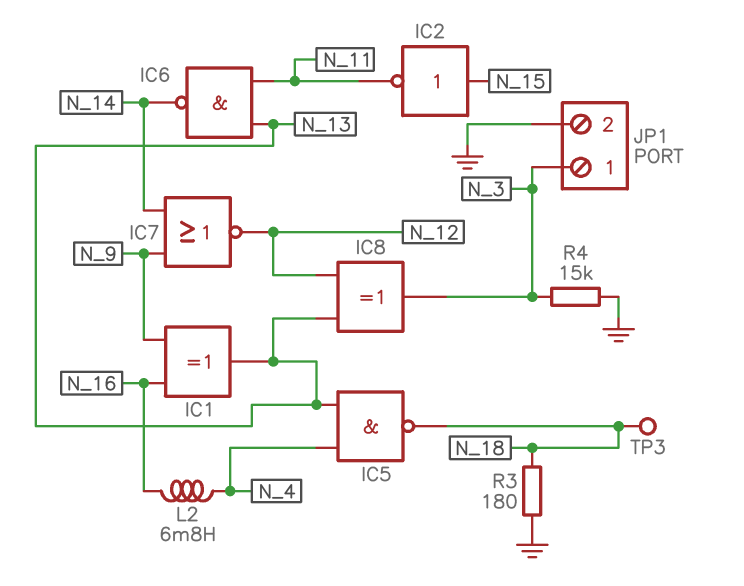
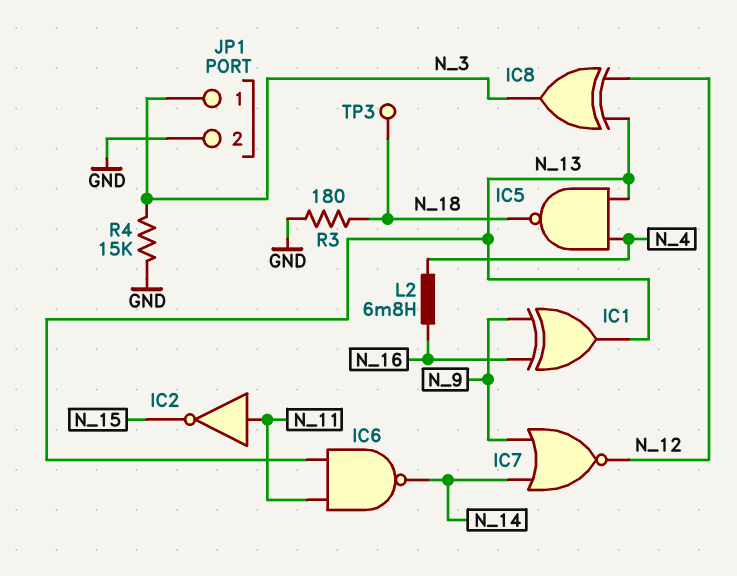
IC2: NOT (in N_15, out N_11) -> NOT (in N_11, out N_15)

